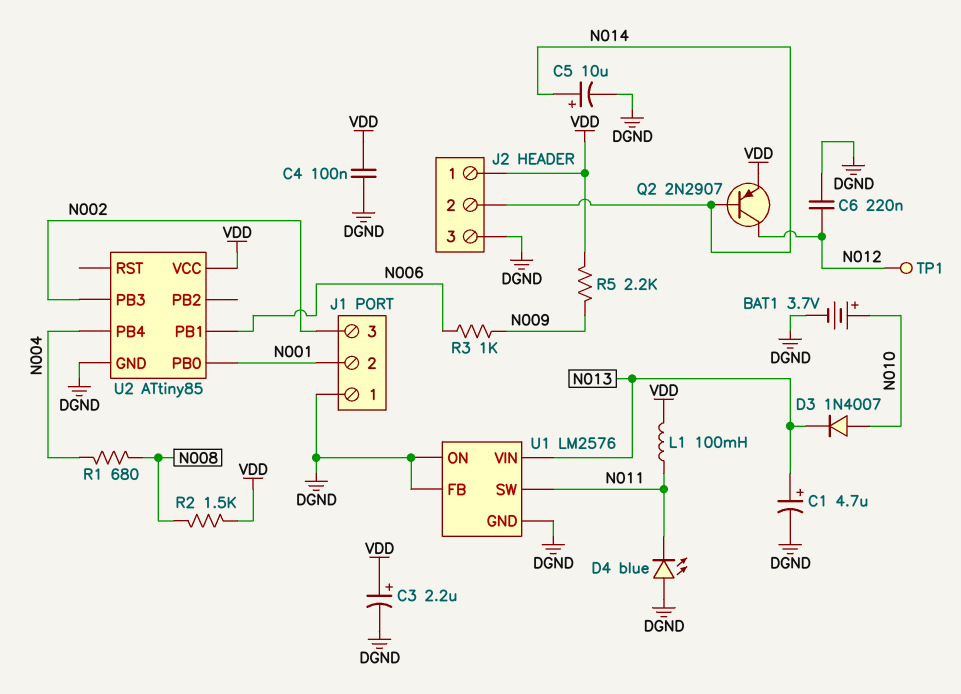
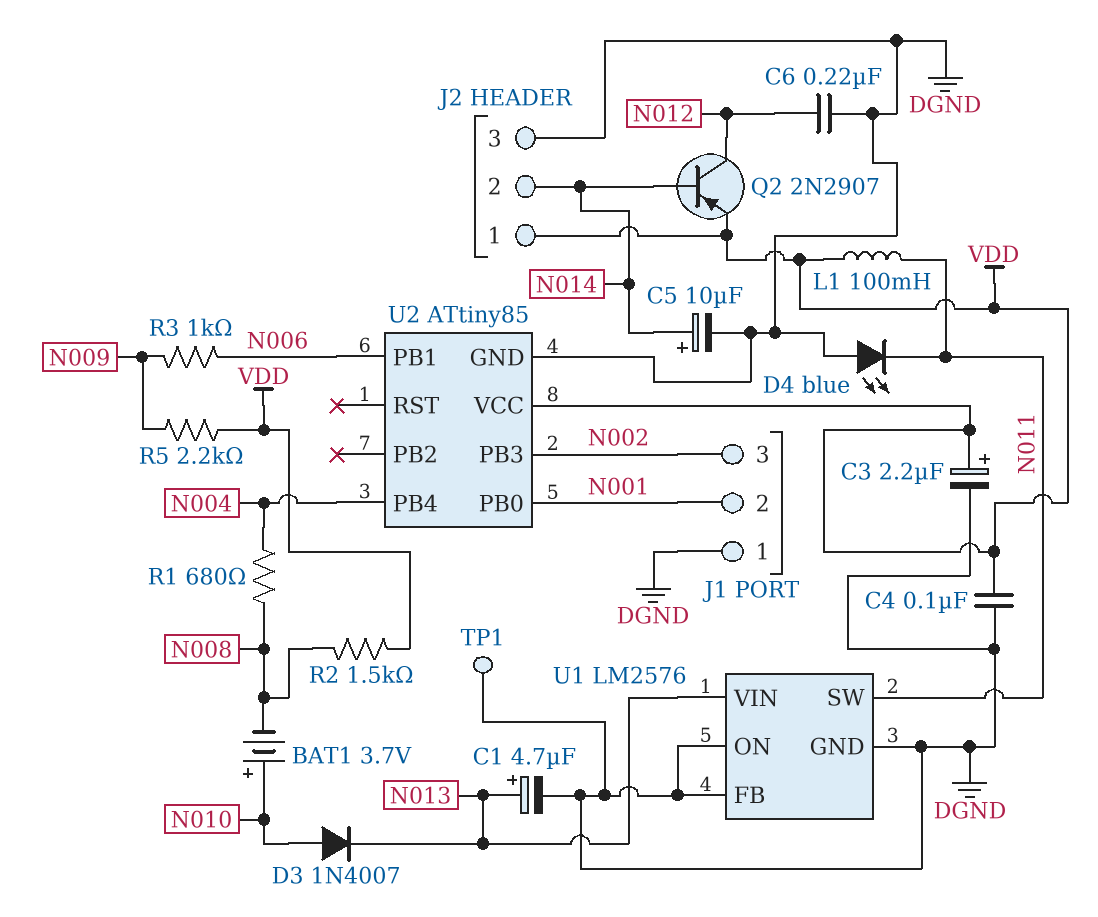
BAT1: 3.7V (plus N010, minus DGND) -> 3.7V (plus N010, minus N008)
TP1: test point (N012) -> test point (DGND)

